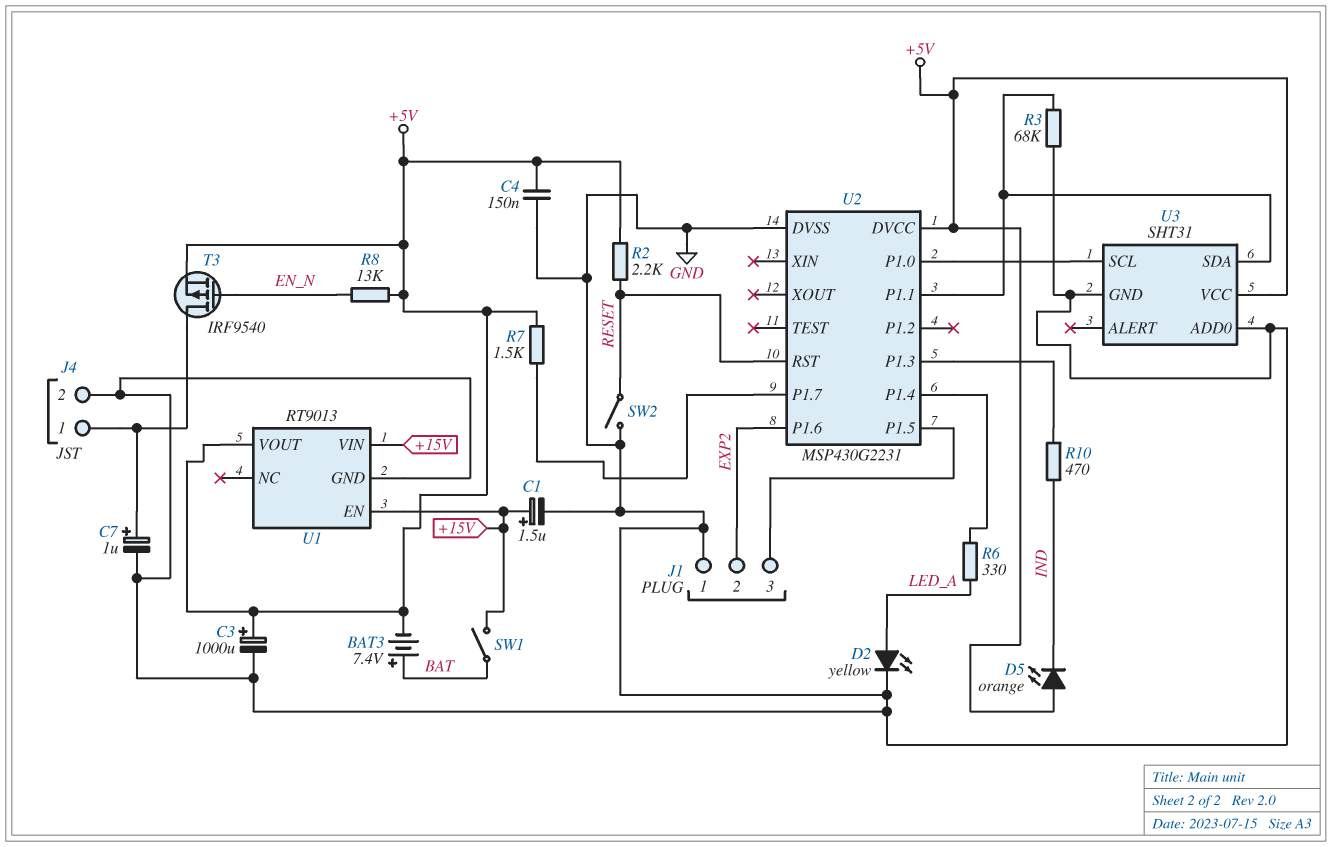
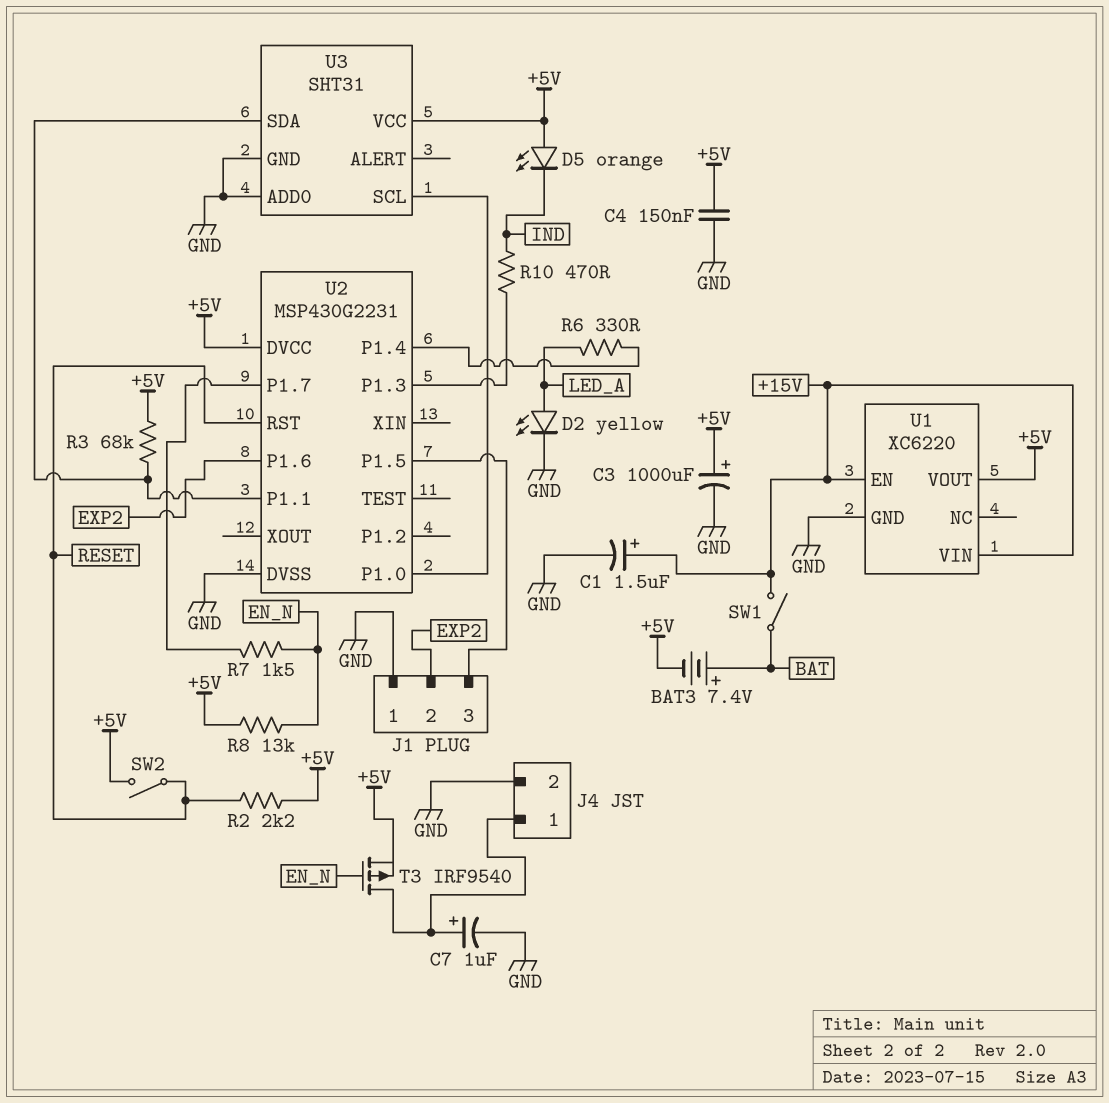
R3: 68k (GND, U2/P1.1) -> 68k (+5V, U2/P1.1)
R7: 1.5k (+5V, U2/P1.7) -> 1.5k (EN_N, U2/P1.7)
SW2: switch (GND, RESET) -> switch (+5V, RESET)
U1: RT9013 -> XC6220

